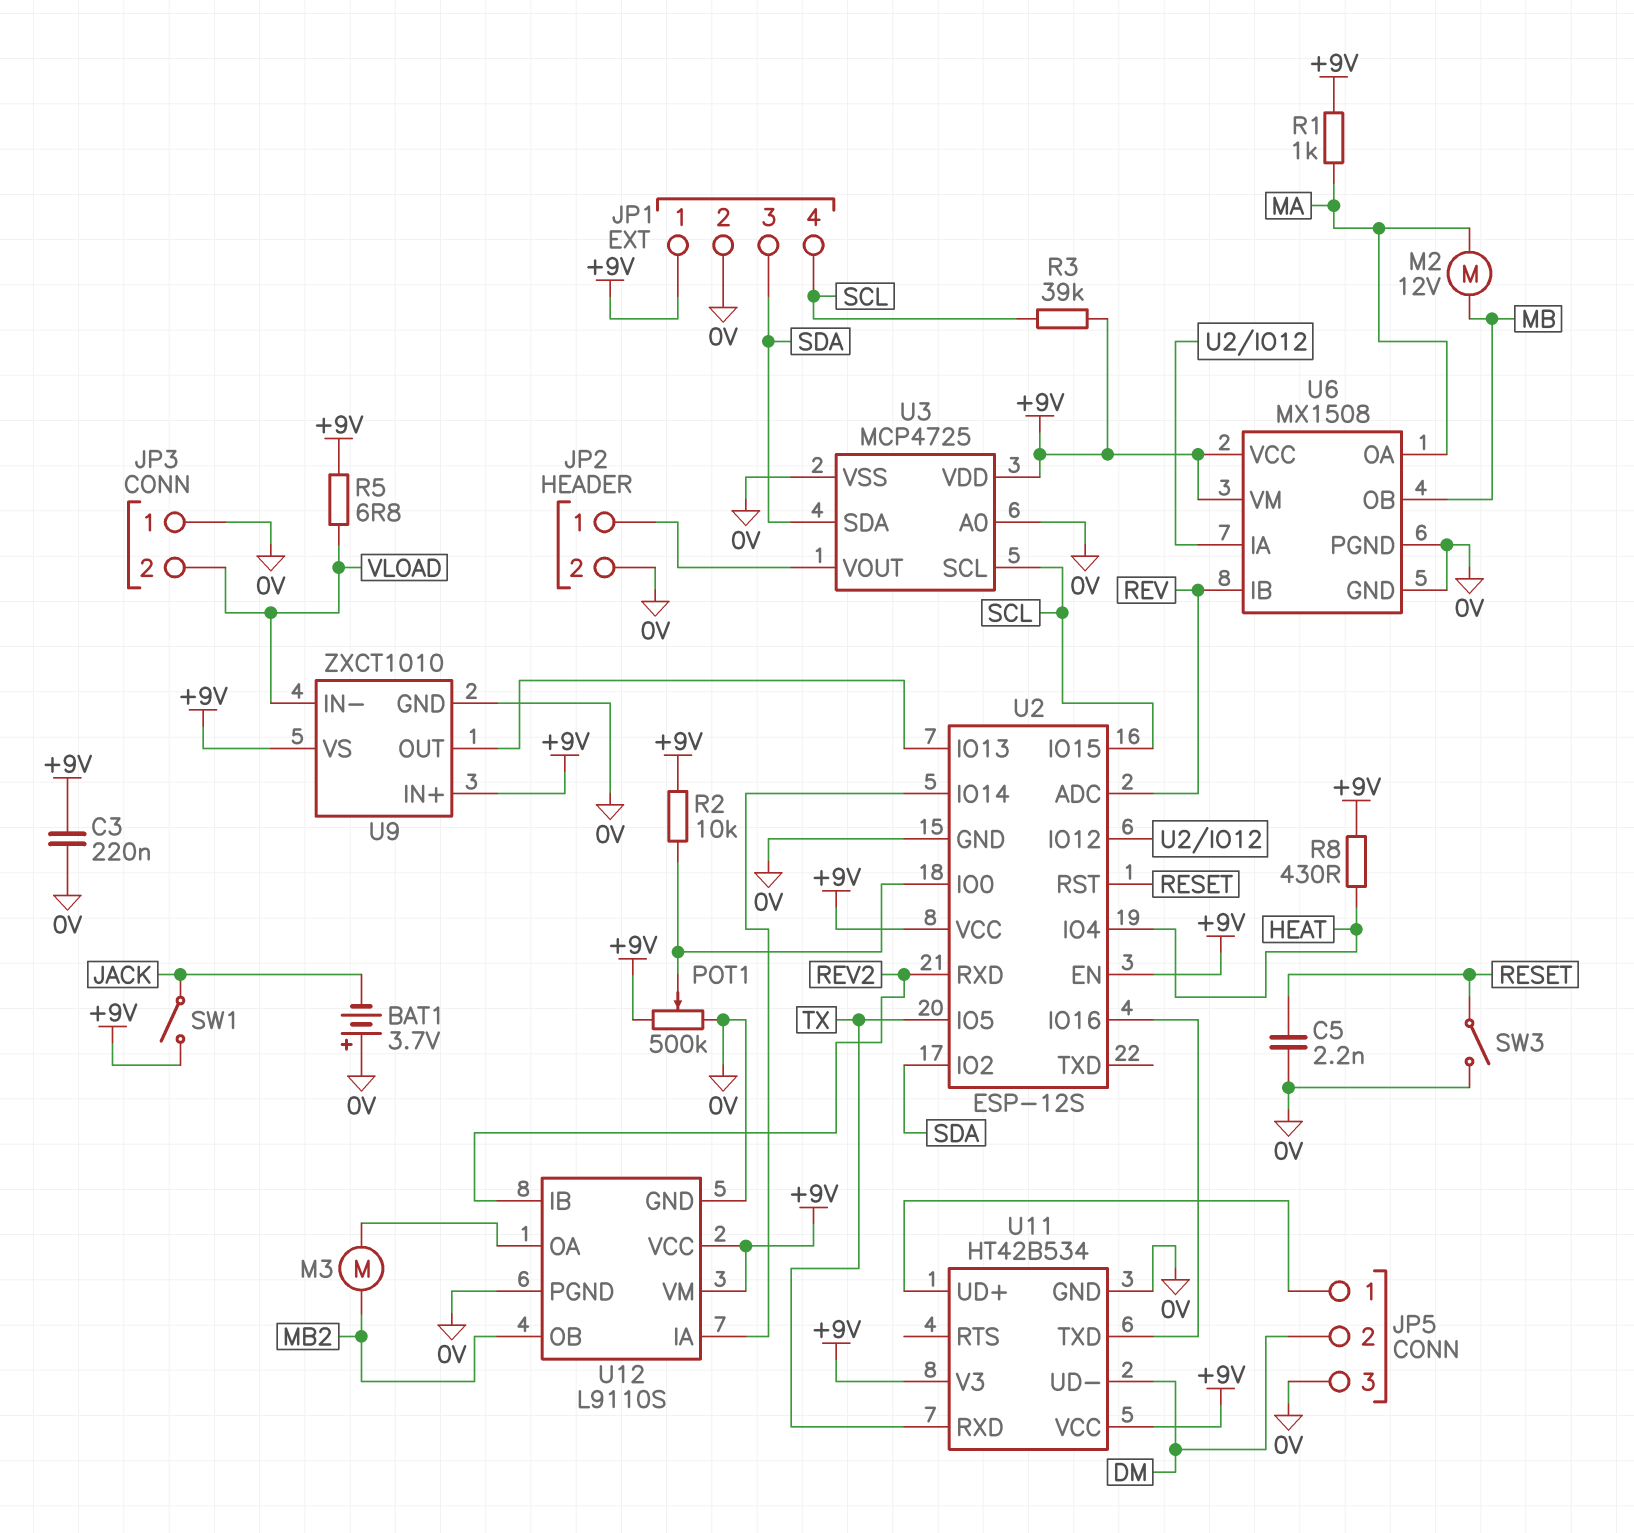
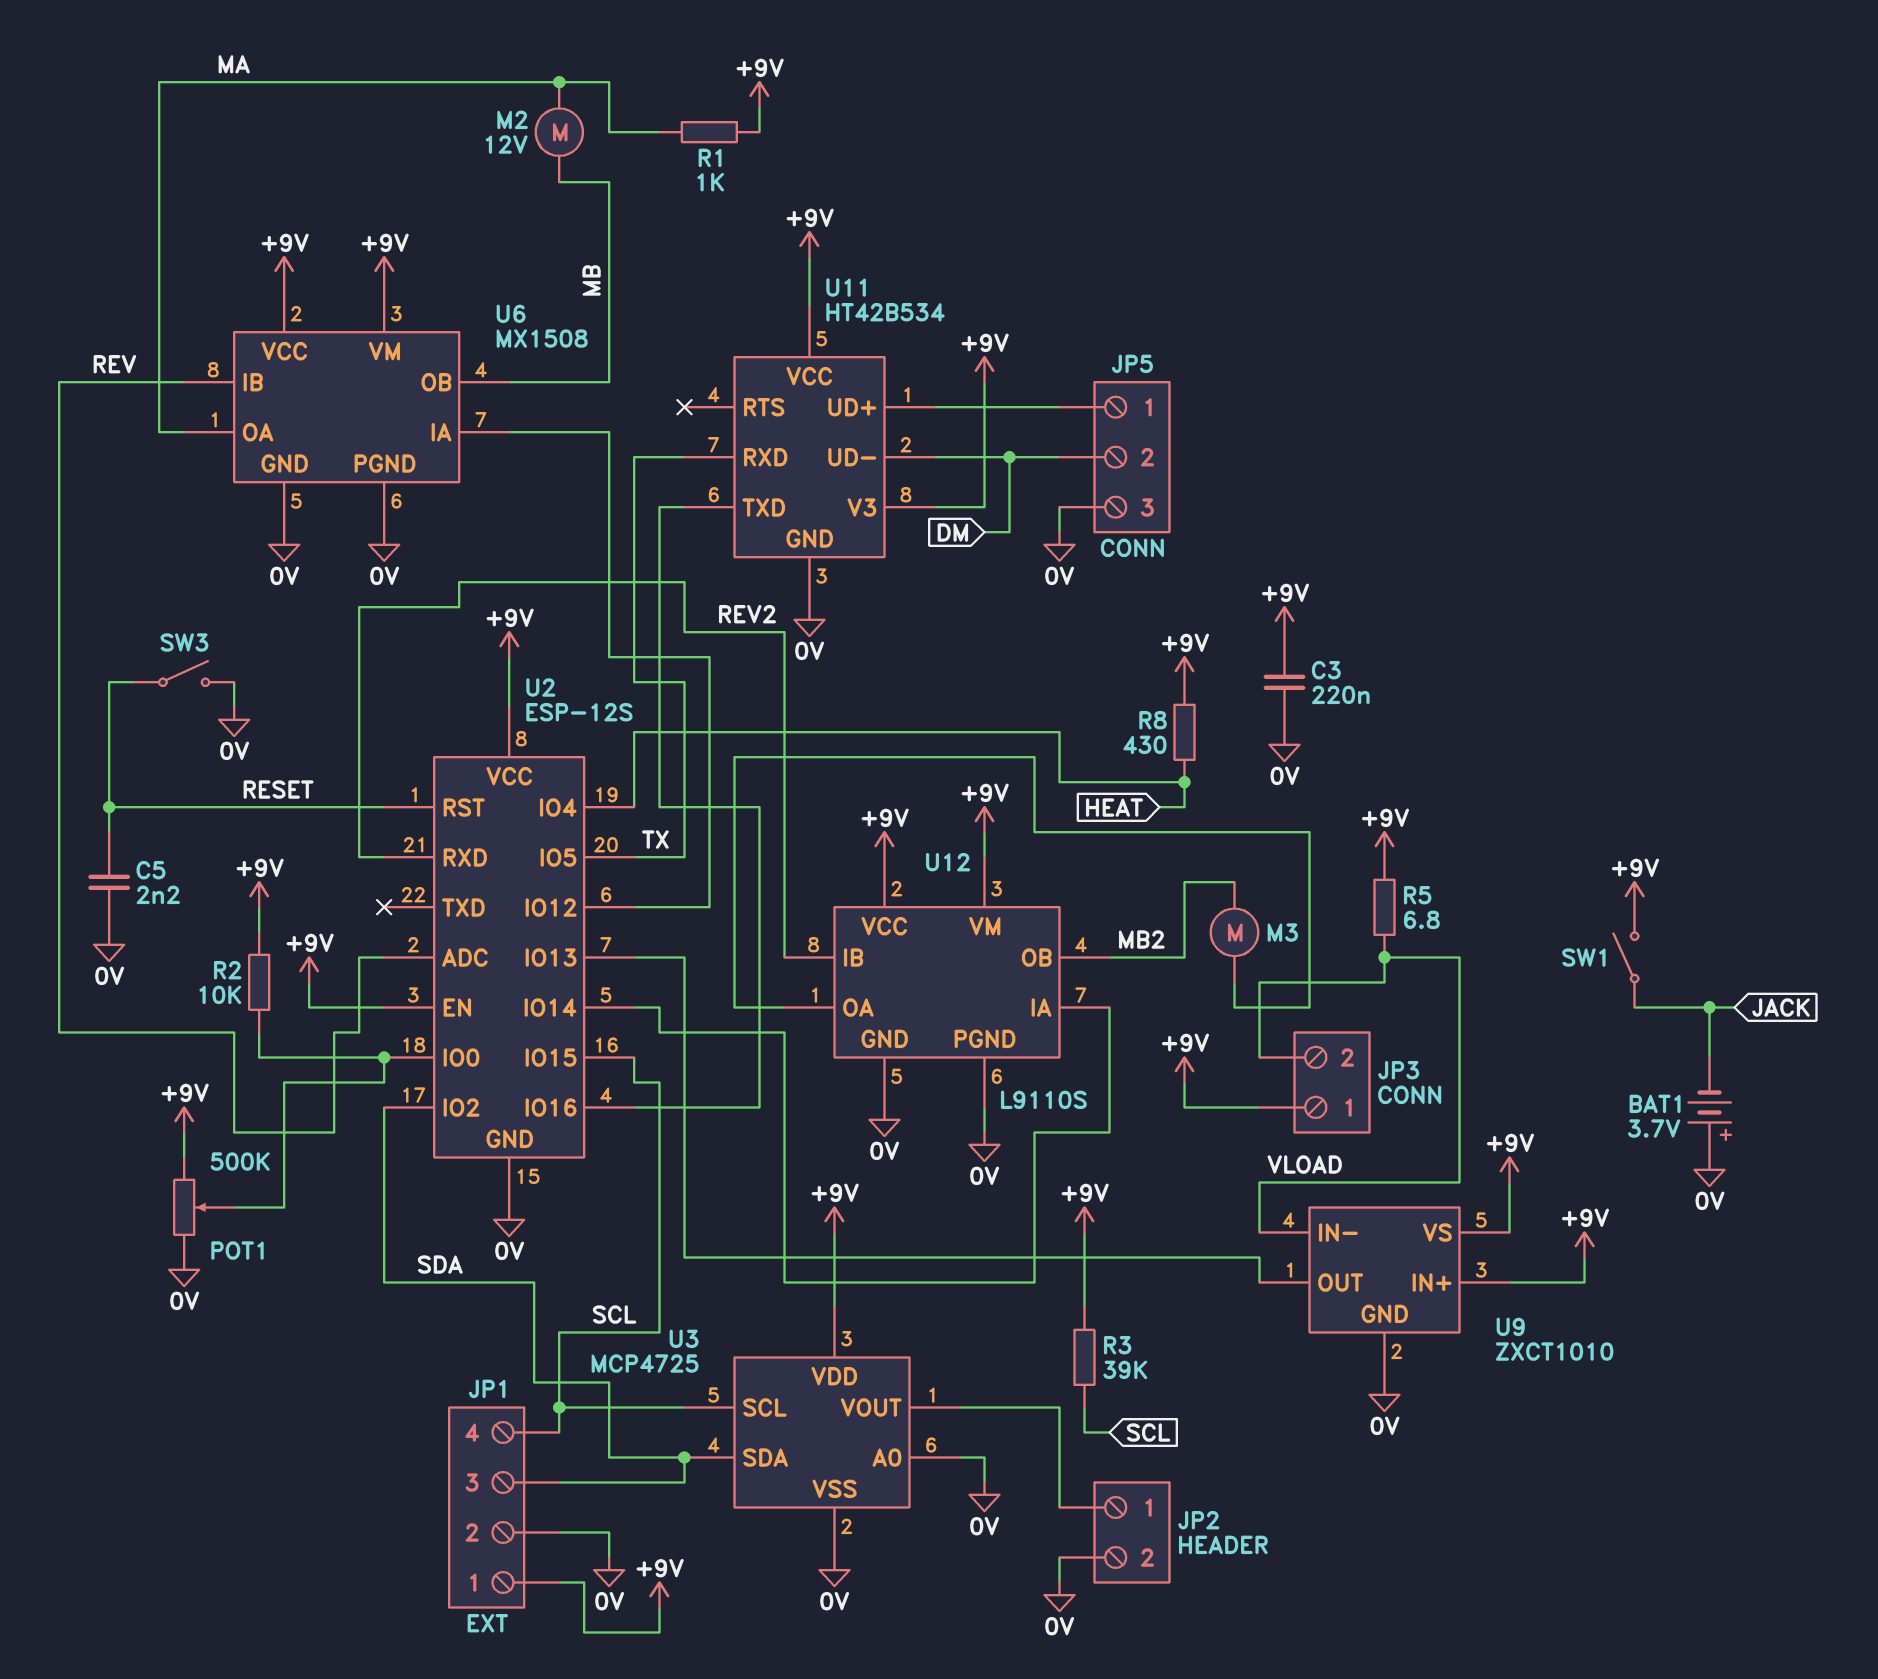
JP3 pin 1: 0V -> +9V

